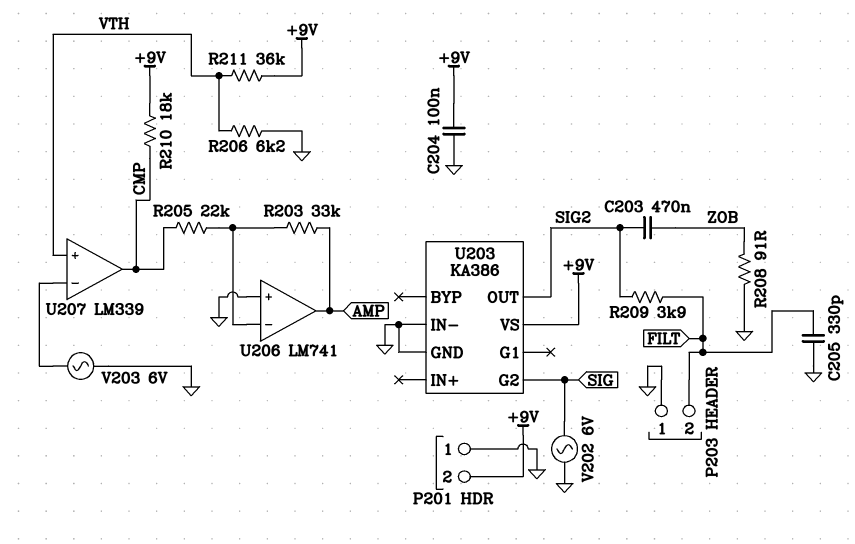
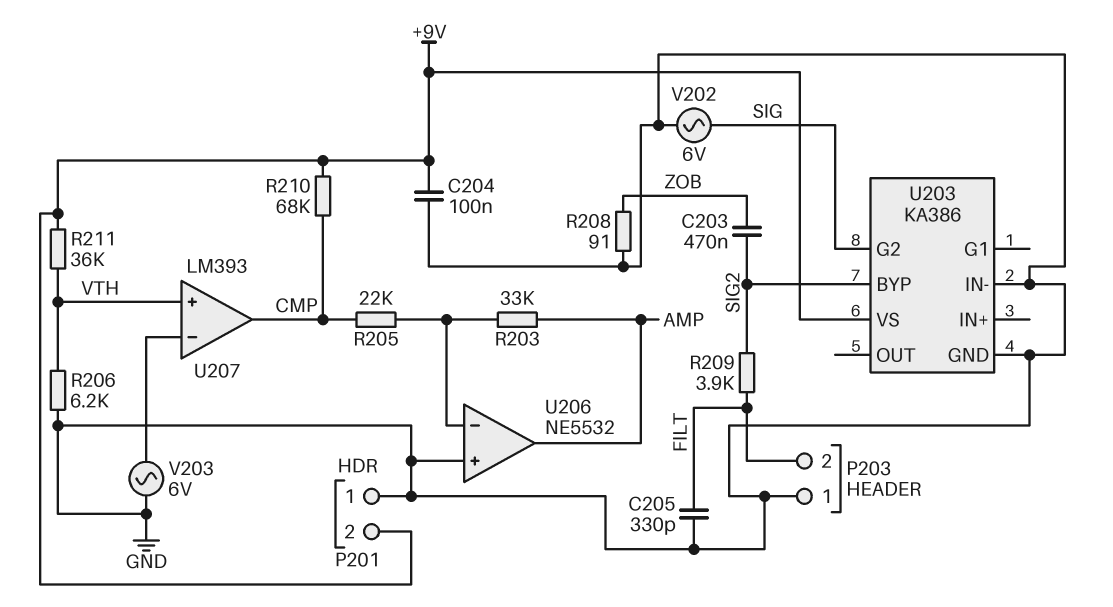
R210: 18k (+9V, CMP) -> 68k (+9V, CMP)
U203 pin BYP: none -> SIG2
U203 pin OUT: SIG2 -> none
U206: LM741 -> NE5532
U207: LM339 -> LM393

